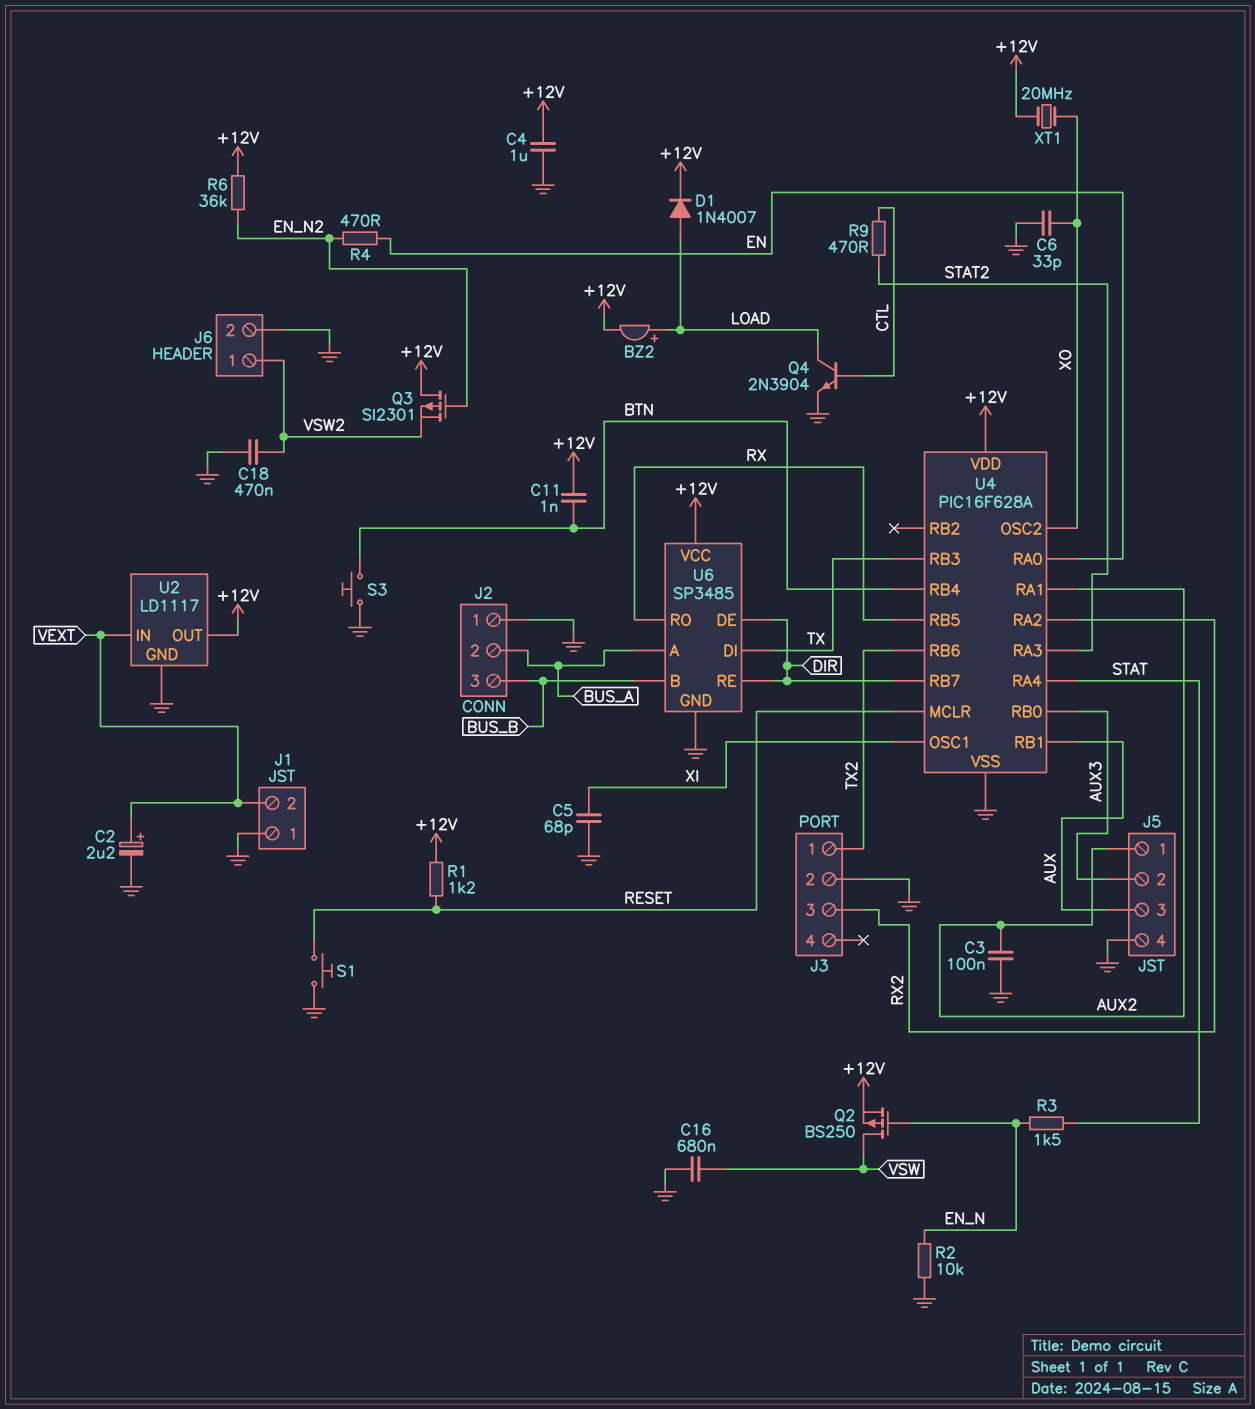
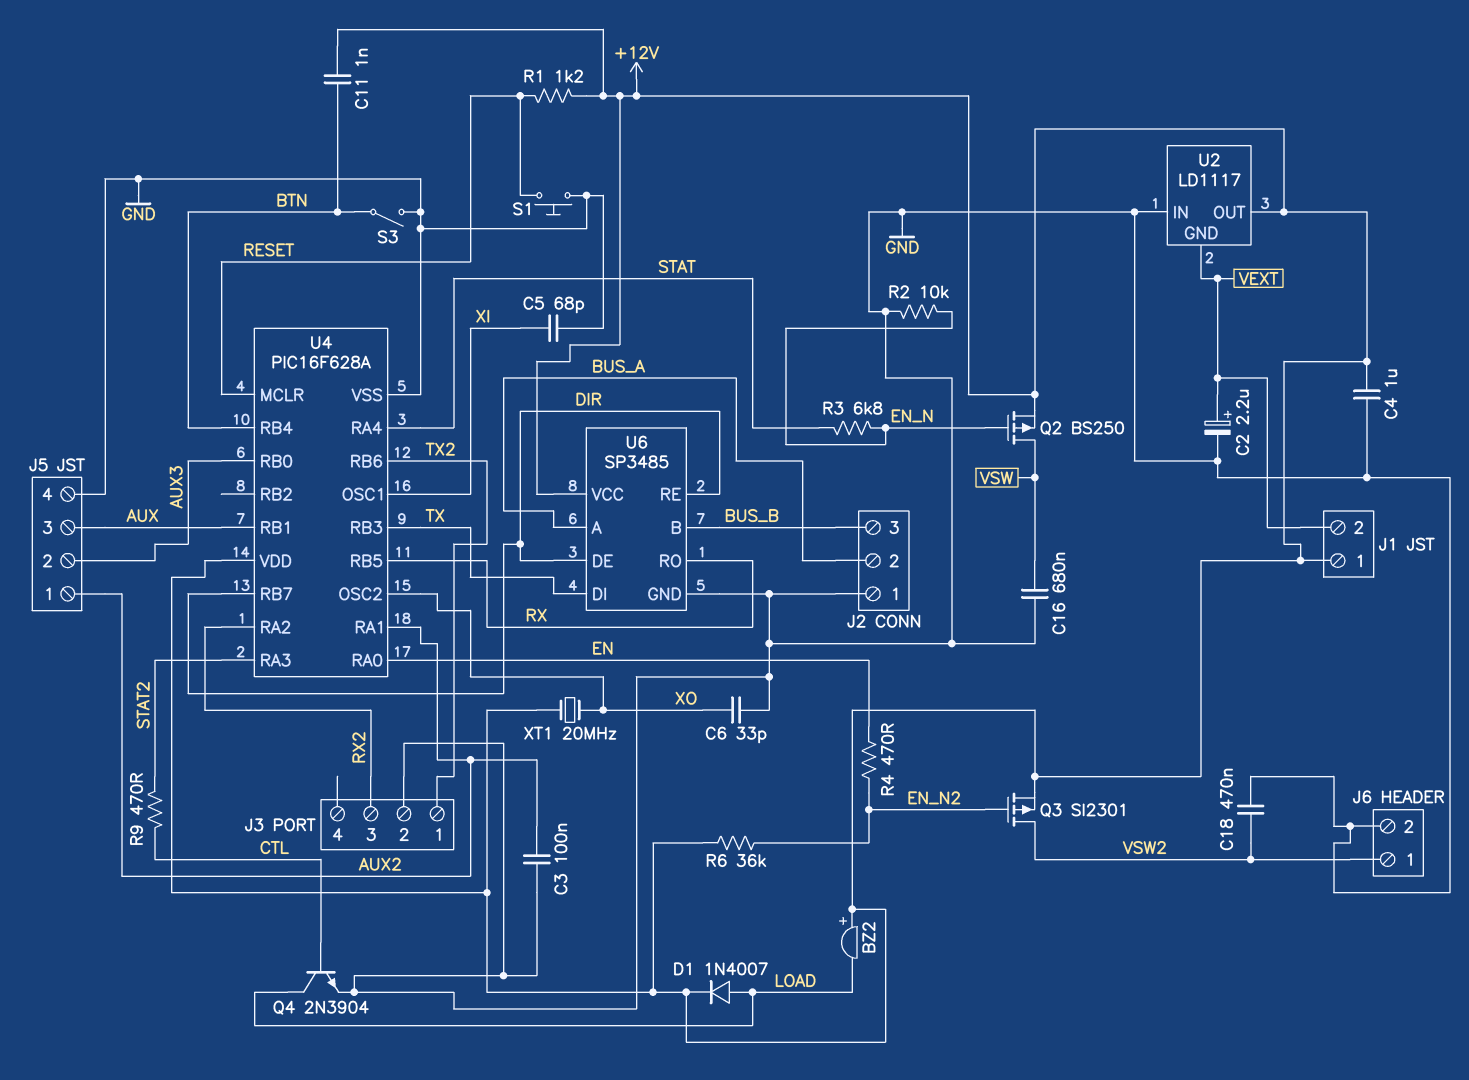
BZ2: buzzer (plus LOAD, minus +12V) -> buzzer (plus +12V, minus LOAD)
J1 pin 1: GND -> +12V
Q3: PMOS SI2301 (G EN_N2, D +12V, S VSW2) -> PMOS SI2301 (G EN_N2, D VSW2, S +12V)
R3: 1.5k (EN_N, STAT) -> 6.8k (EN_N, STAT)
S3: button (BTN, GND) -> switch (BTN, GND)
U2 pin GND: GND -> VEXT
U2 pin IN: VEXT -> GND

